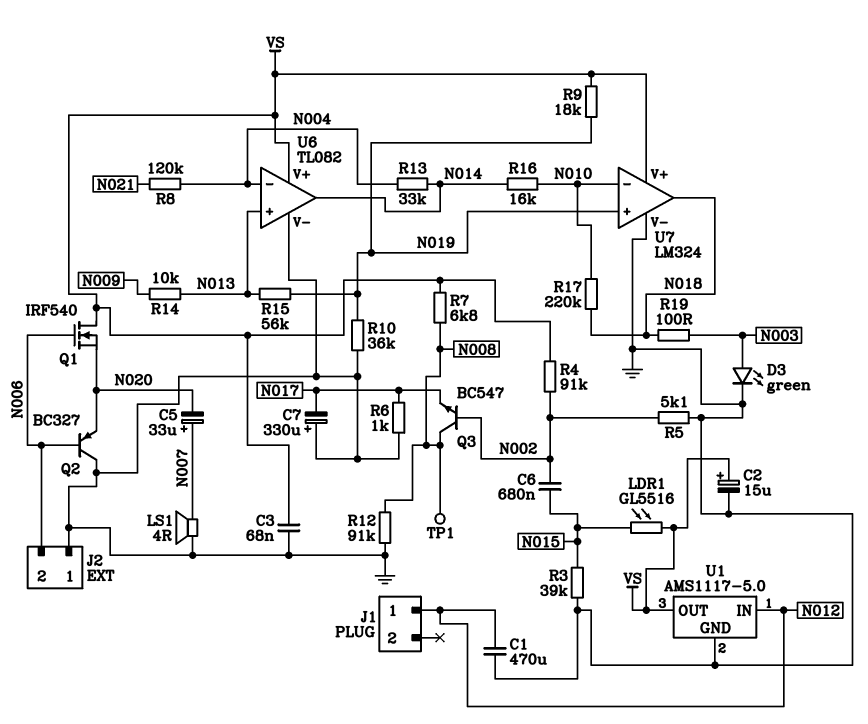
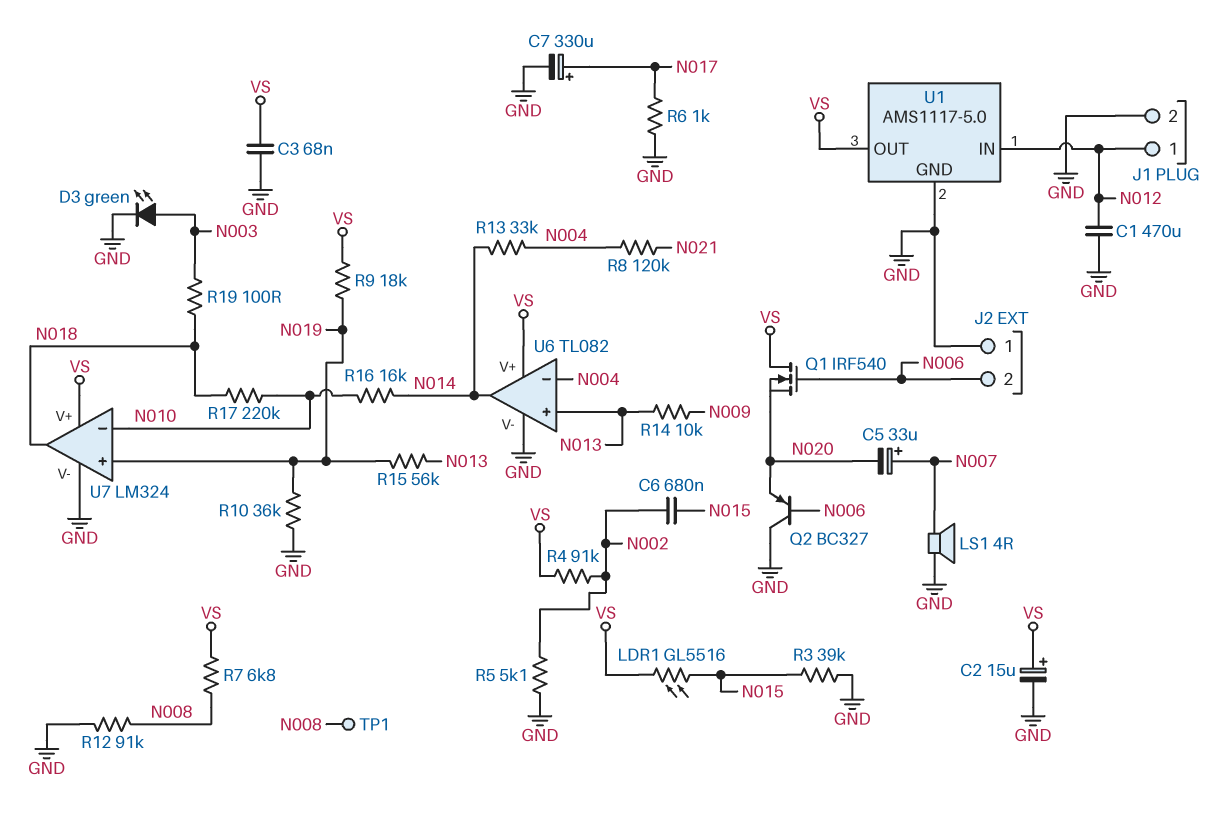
C7: 330uF (plus GND, minus N017) -> 330uF (plus N017, minus GND)
J1 pin 2: none -> GND
Q3: NPN BC547 (B N002, C N008, E N017) -> none

